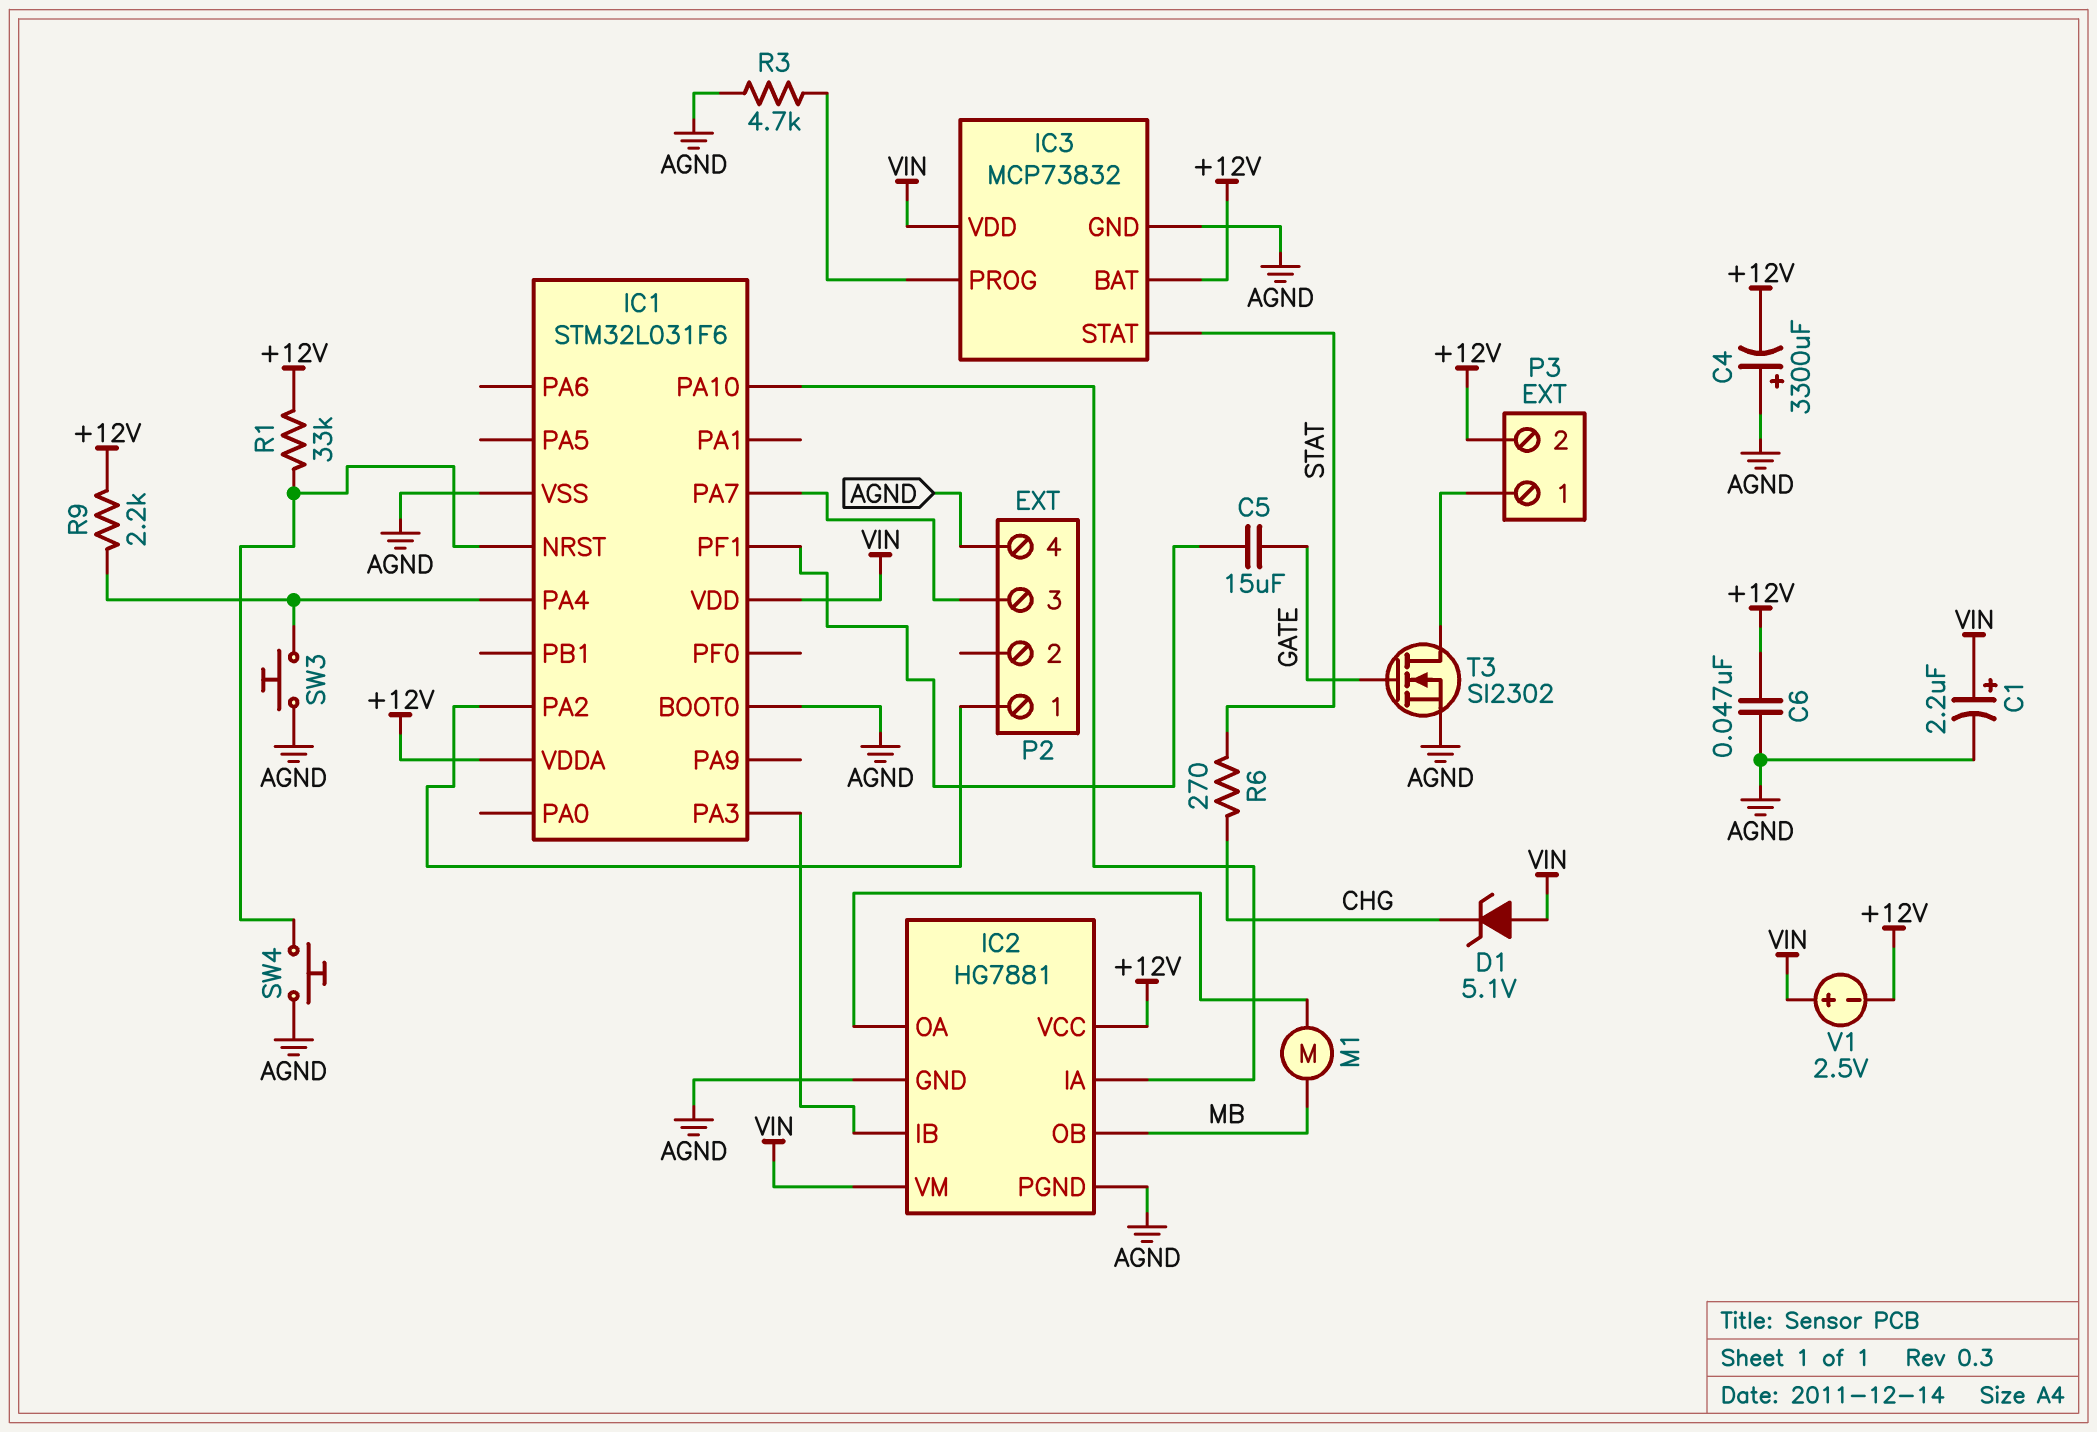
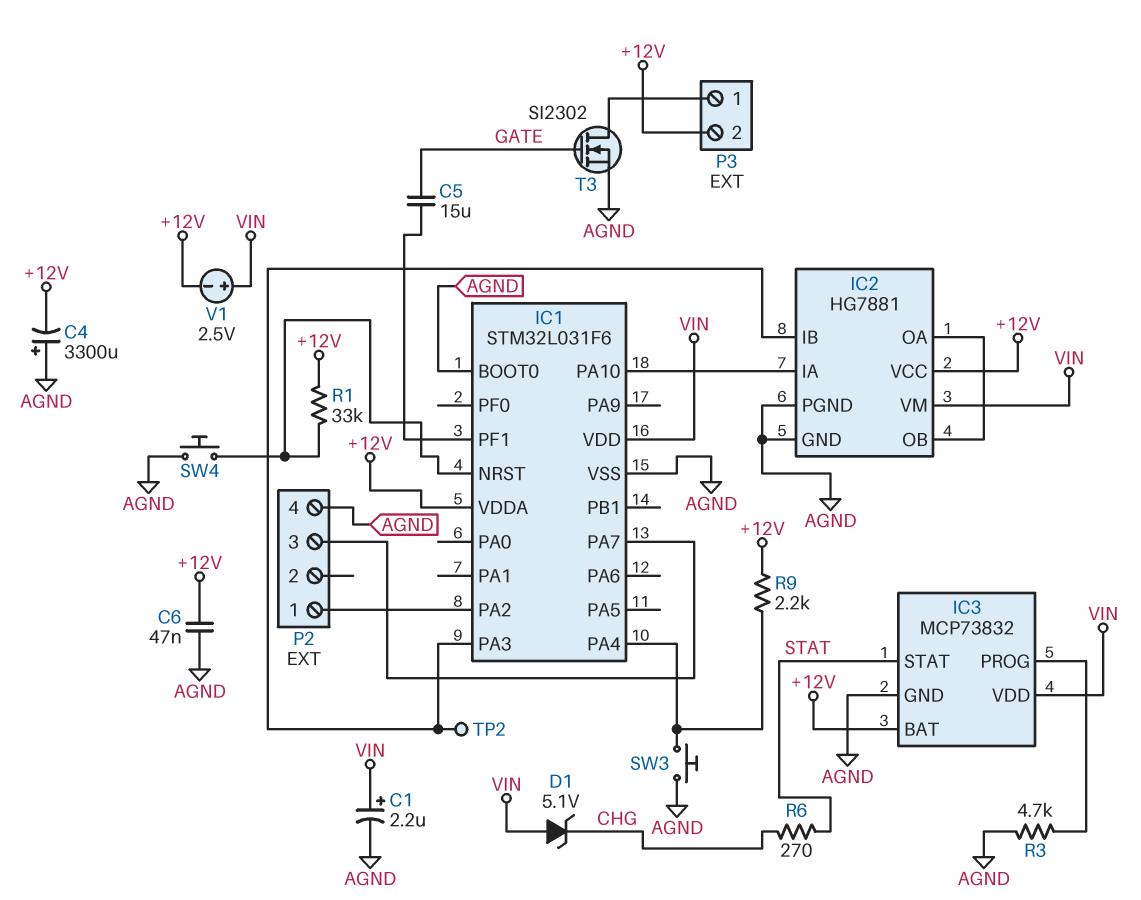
IC2 pin OB: MB -> IC2/OA
M1: motor (IC2/OA, MB) -> none
TP2: none -> test point (IC1/PA3)

